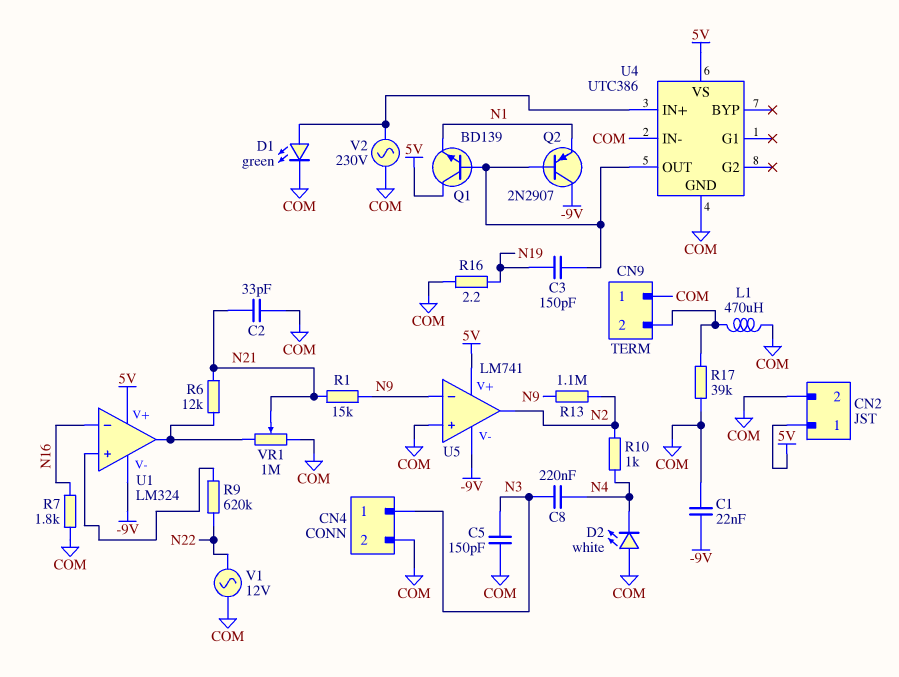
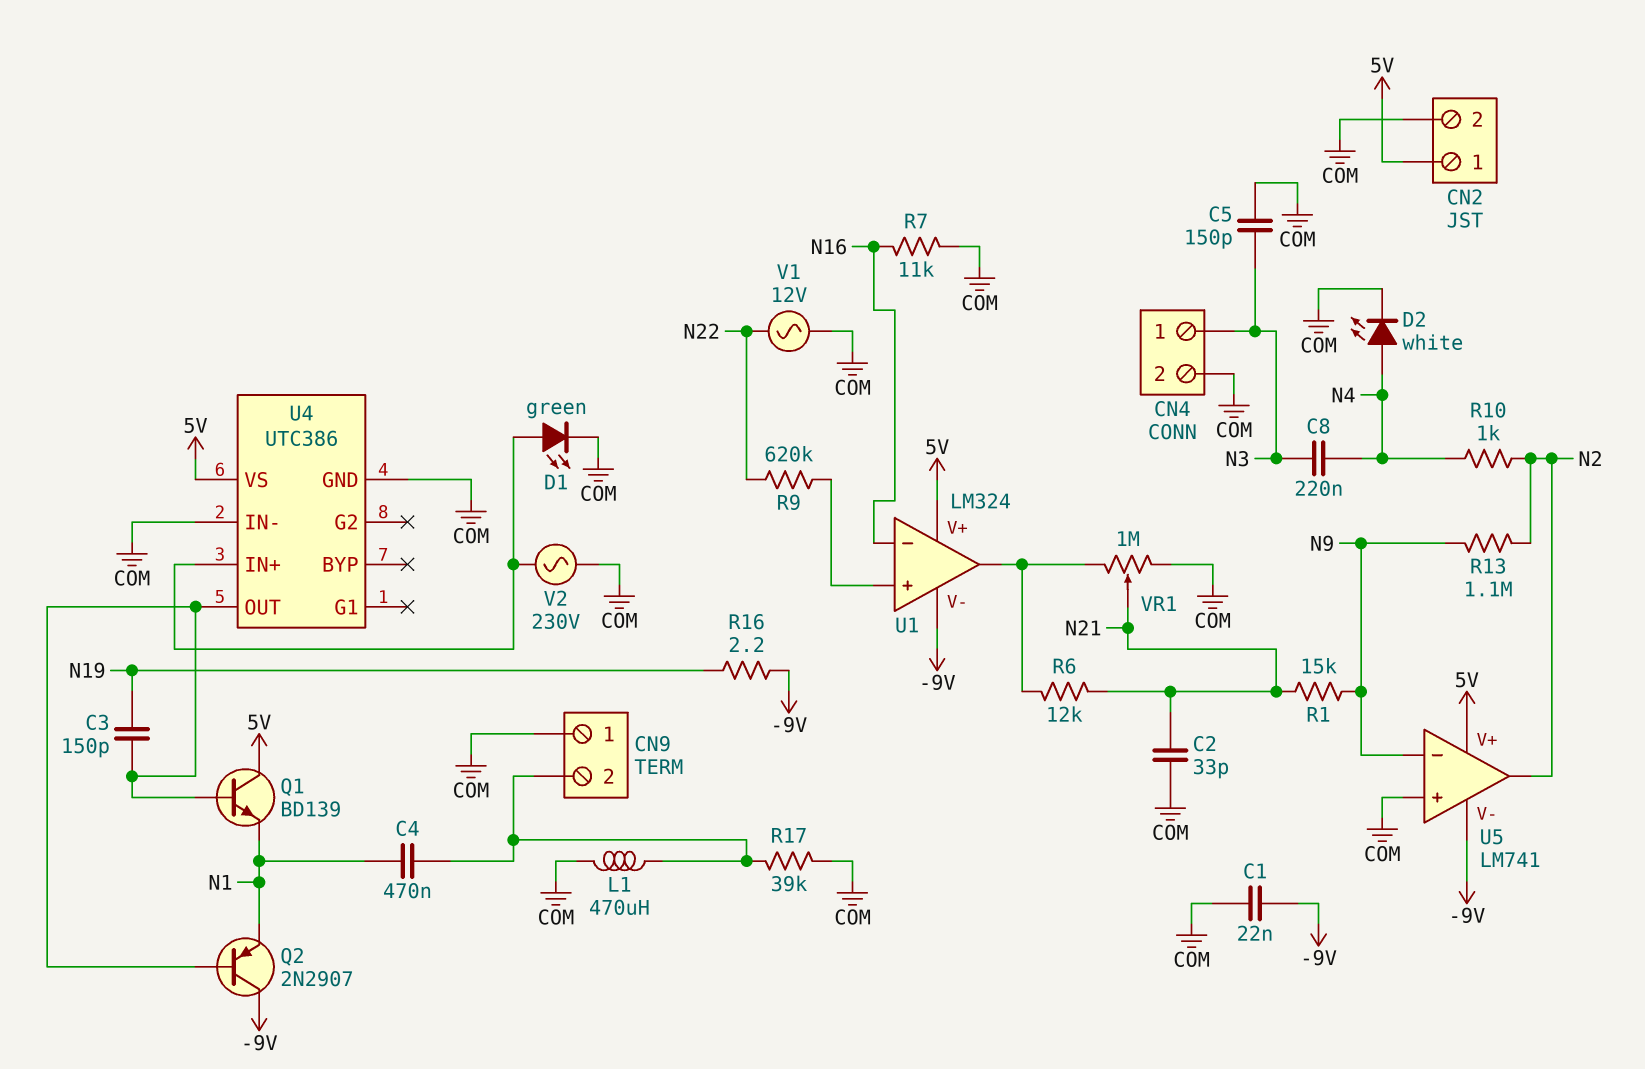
C4: none -> 470nF (CN9/2, N1)
D2: LED white (A COM, K N4) -> LED white (A N4, K COM)
R7: 1.8k (COM, N16) -> 11k (COM, N16)
R16: 2.2 (COM, N19) -> 2.2 (-9V, N19)

